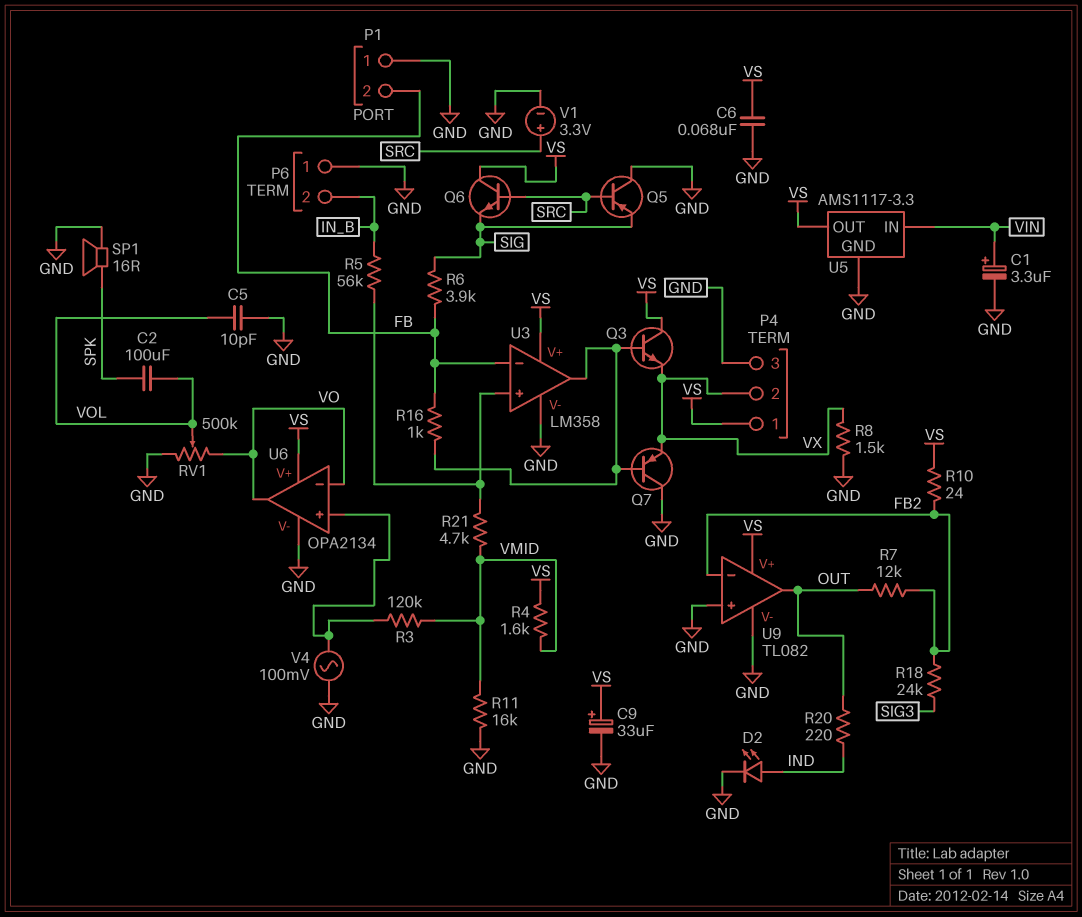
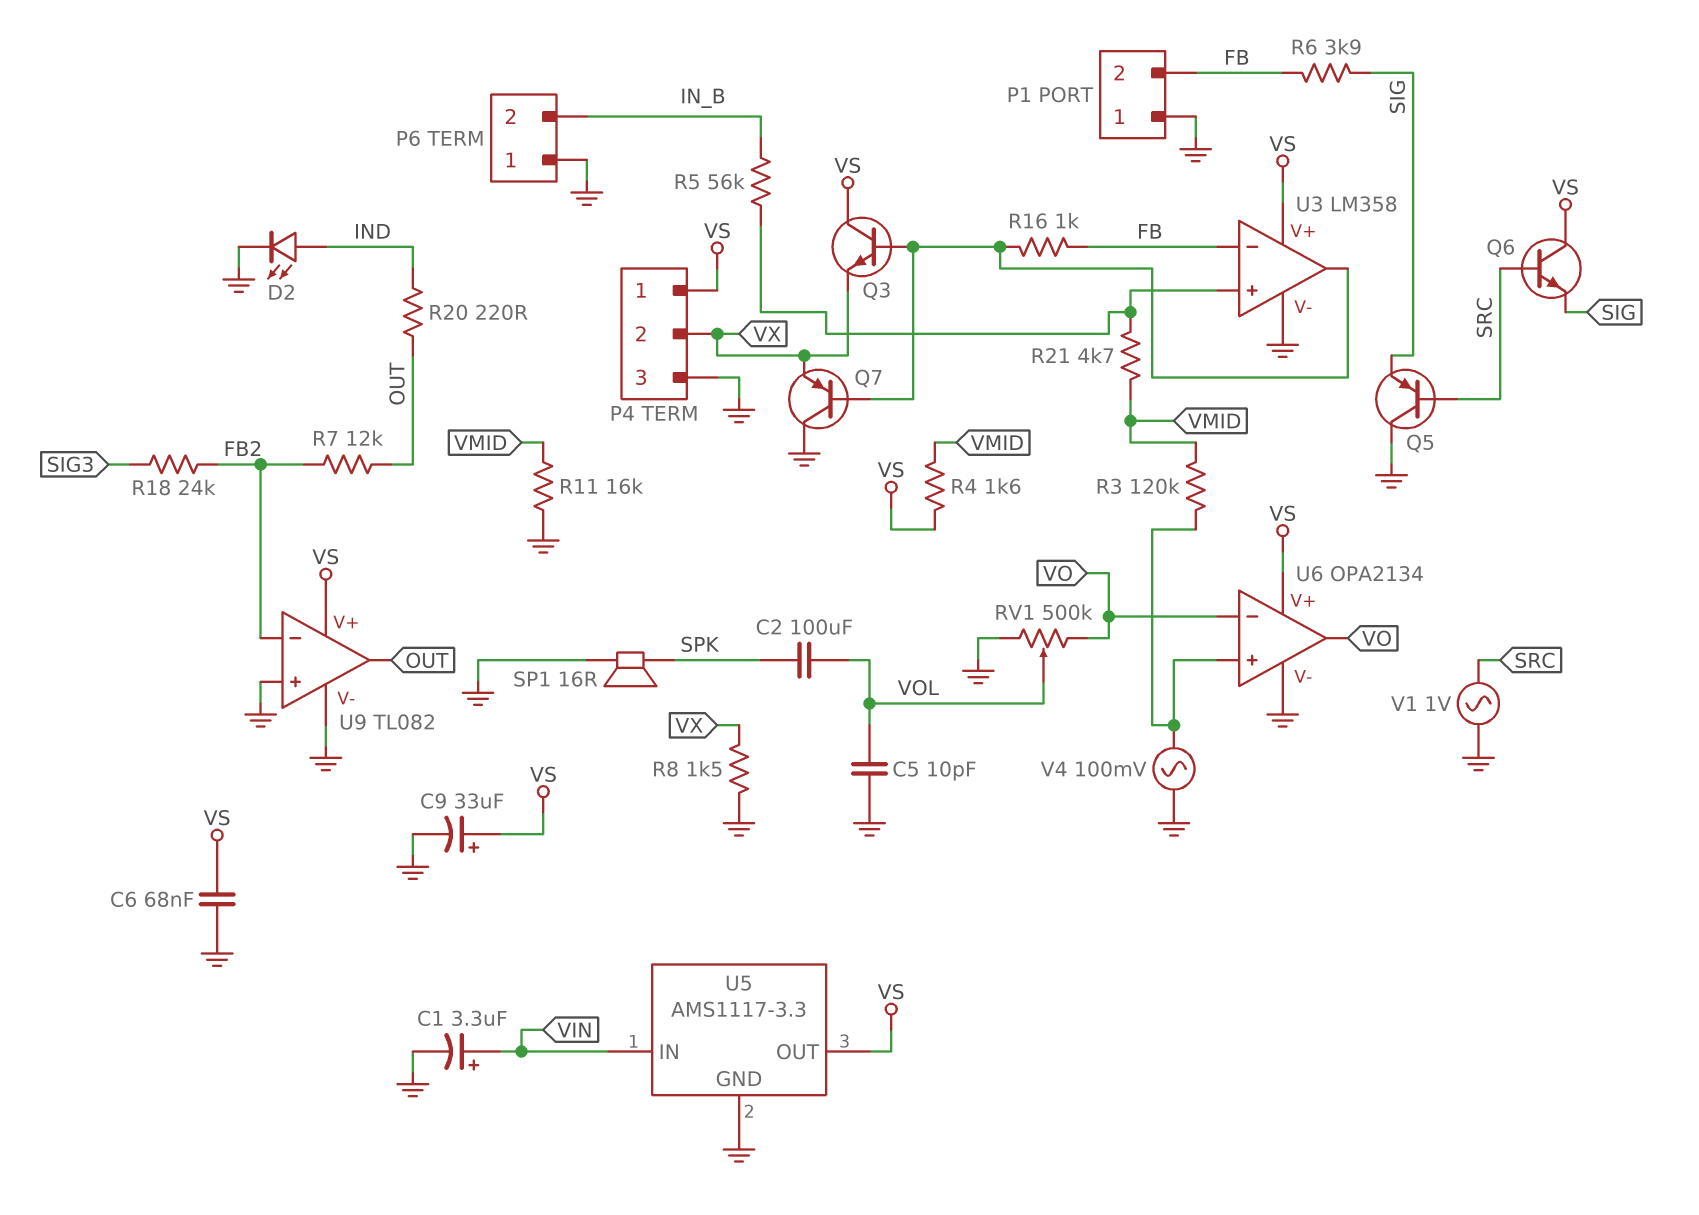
R10: 24 (FB2, VS) -> none
V1: 3.3V (plus SRC, minus GND) -> AC 1V (GND, SRC)

